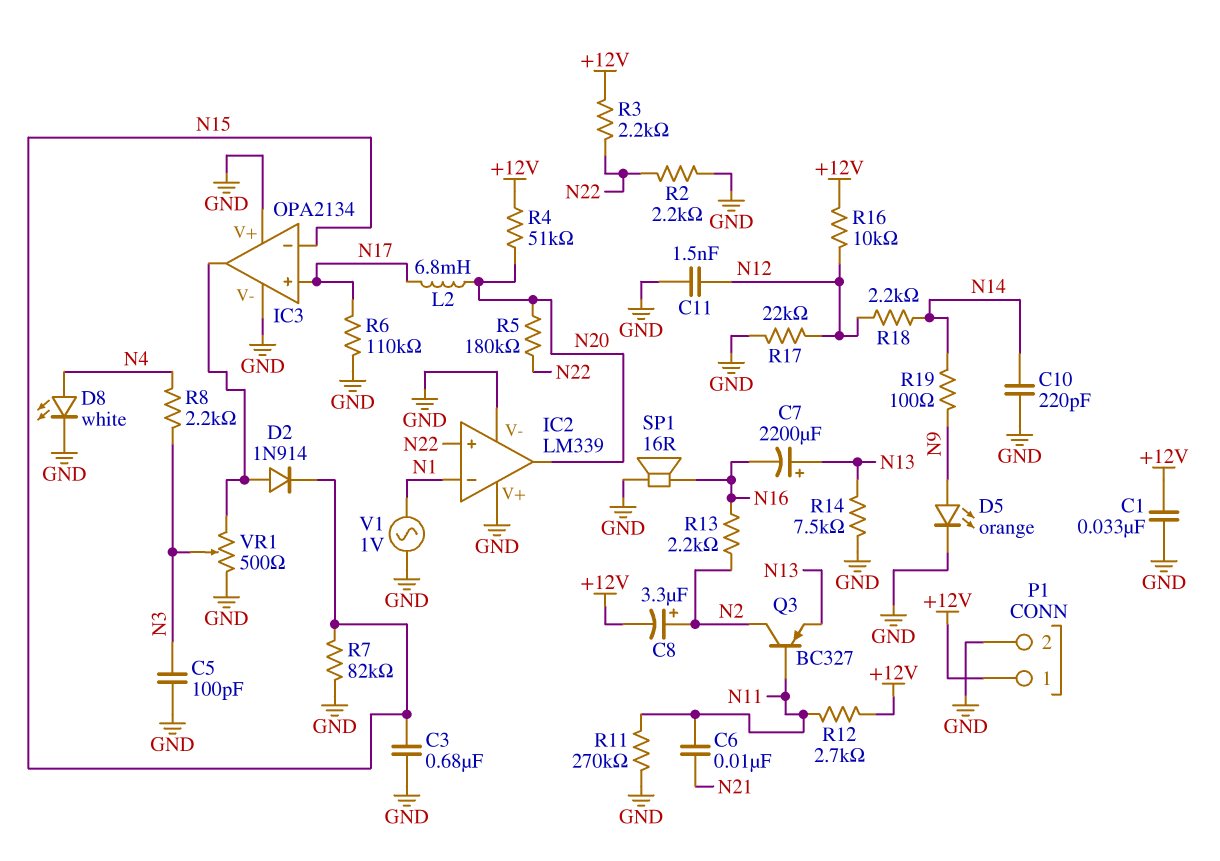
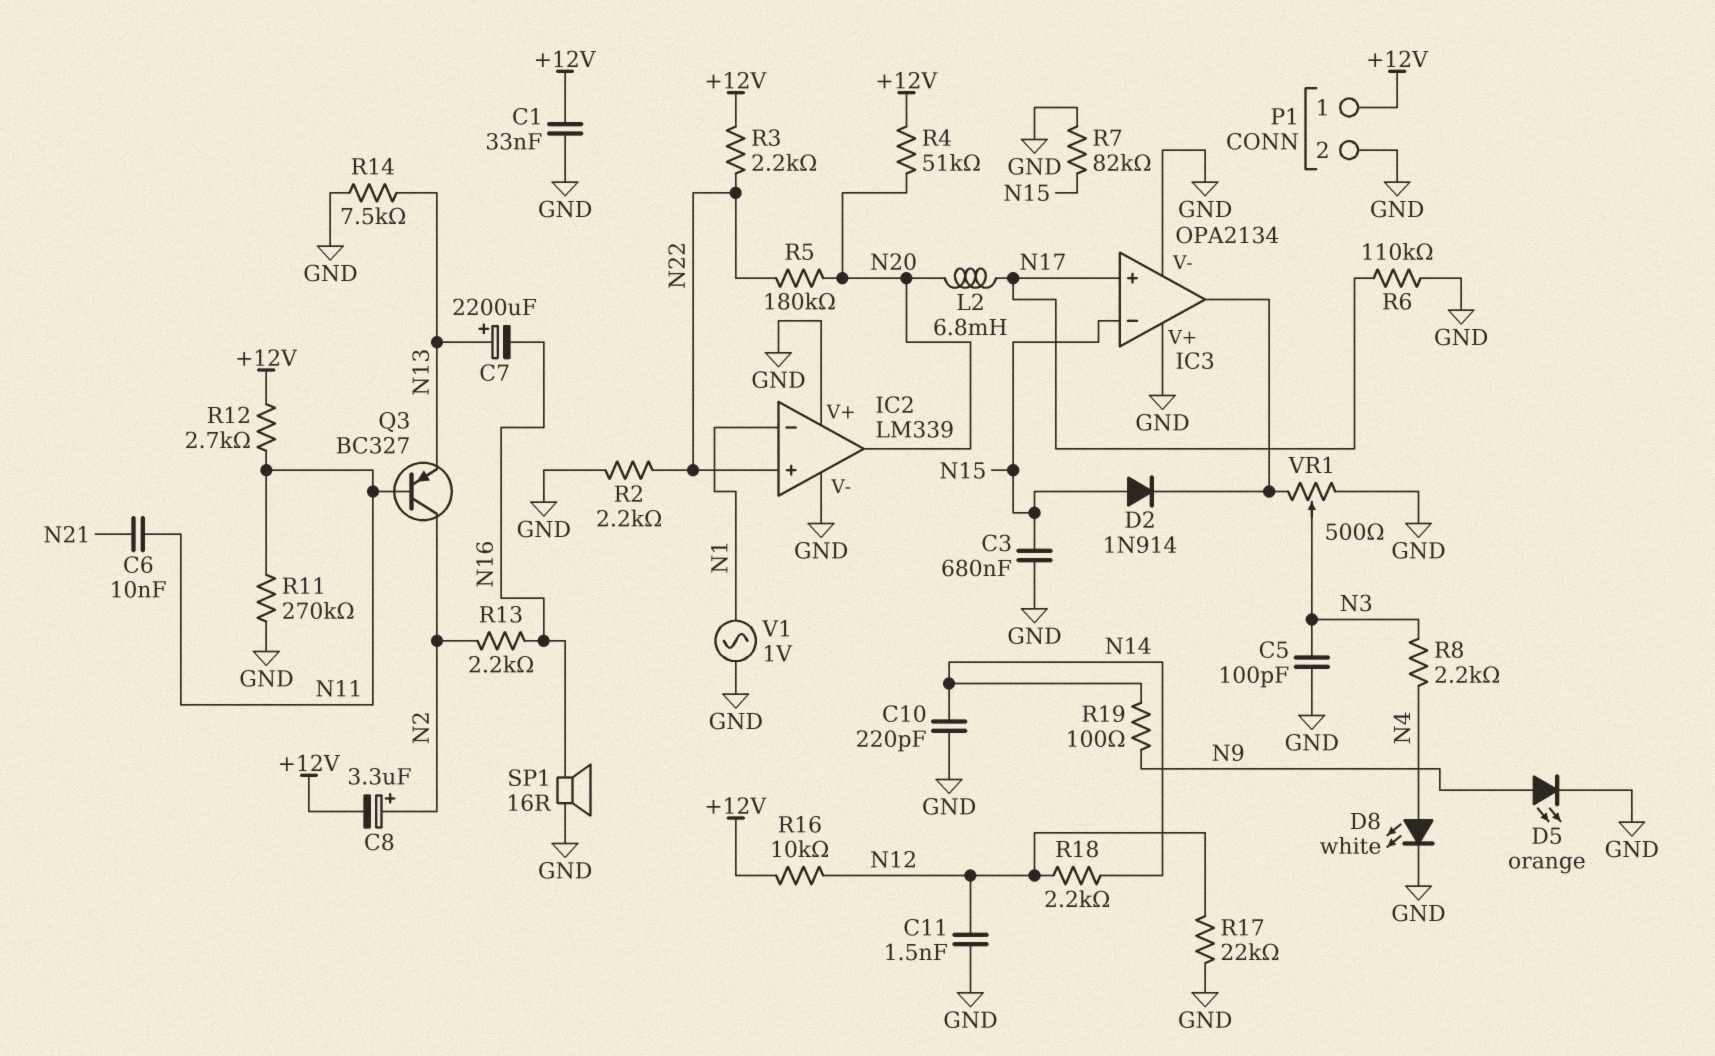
D2: diode 1N914 (A IC3/out, K N15) -> diode 1N914 (A N15, K IC3/out)

